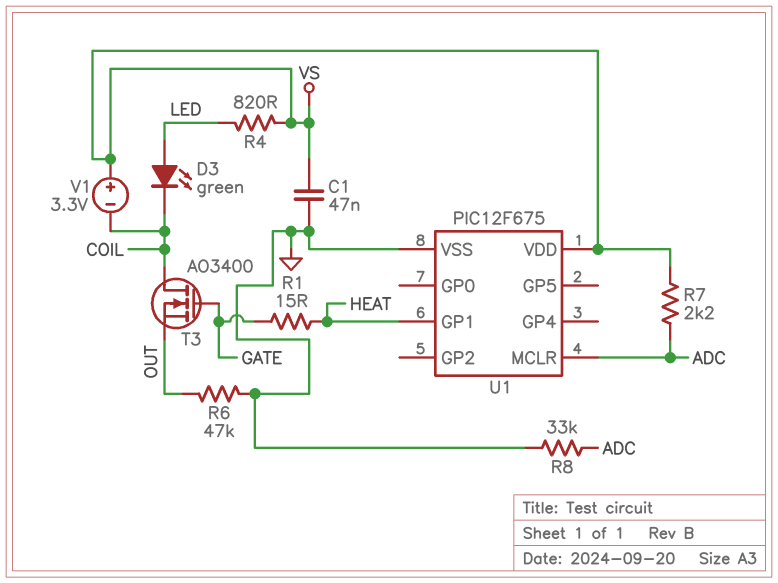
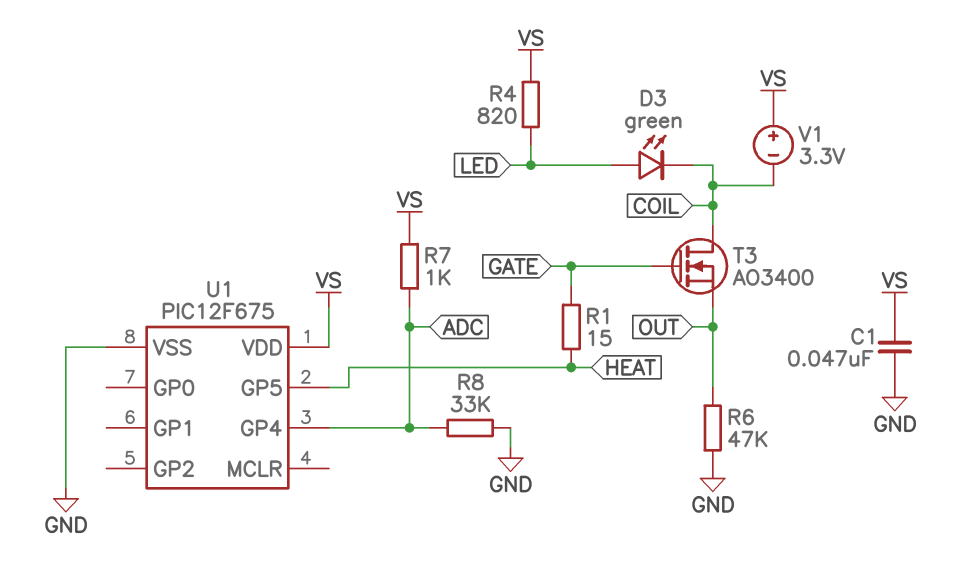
R7: 2.2k (ADC, VS) -> 1k (ADC, VS)
U1 pin GP1: HEAT -> none
U1 pin GP4: none -> ADC
U1 pin GP5: none -> HEAT
U1 pin MCLR: ADC -> none

